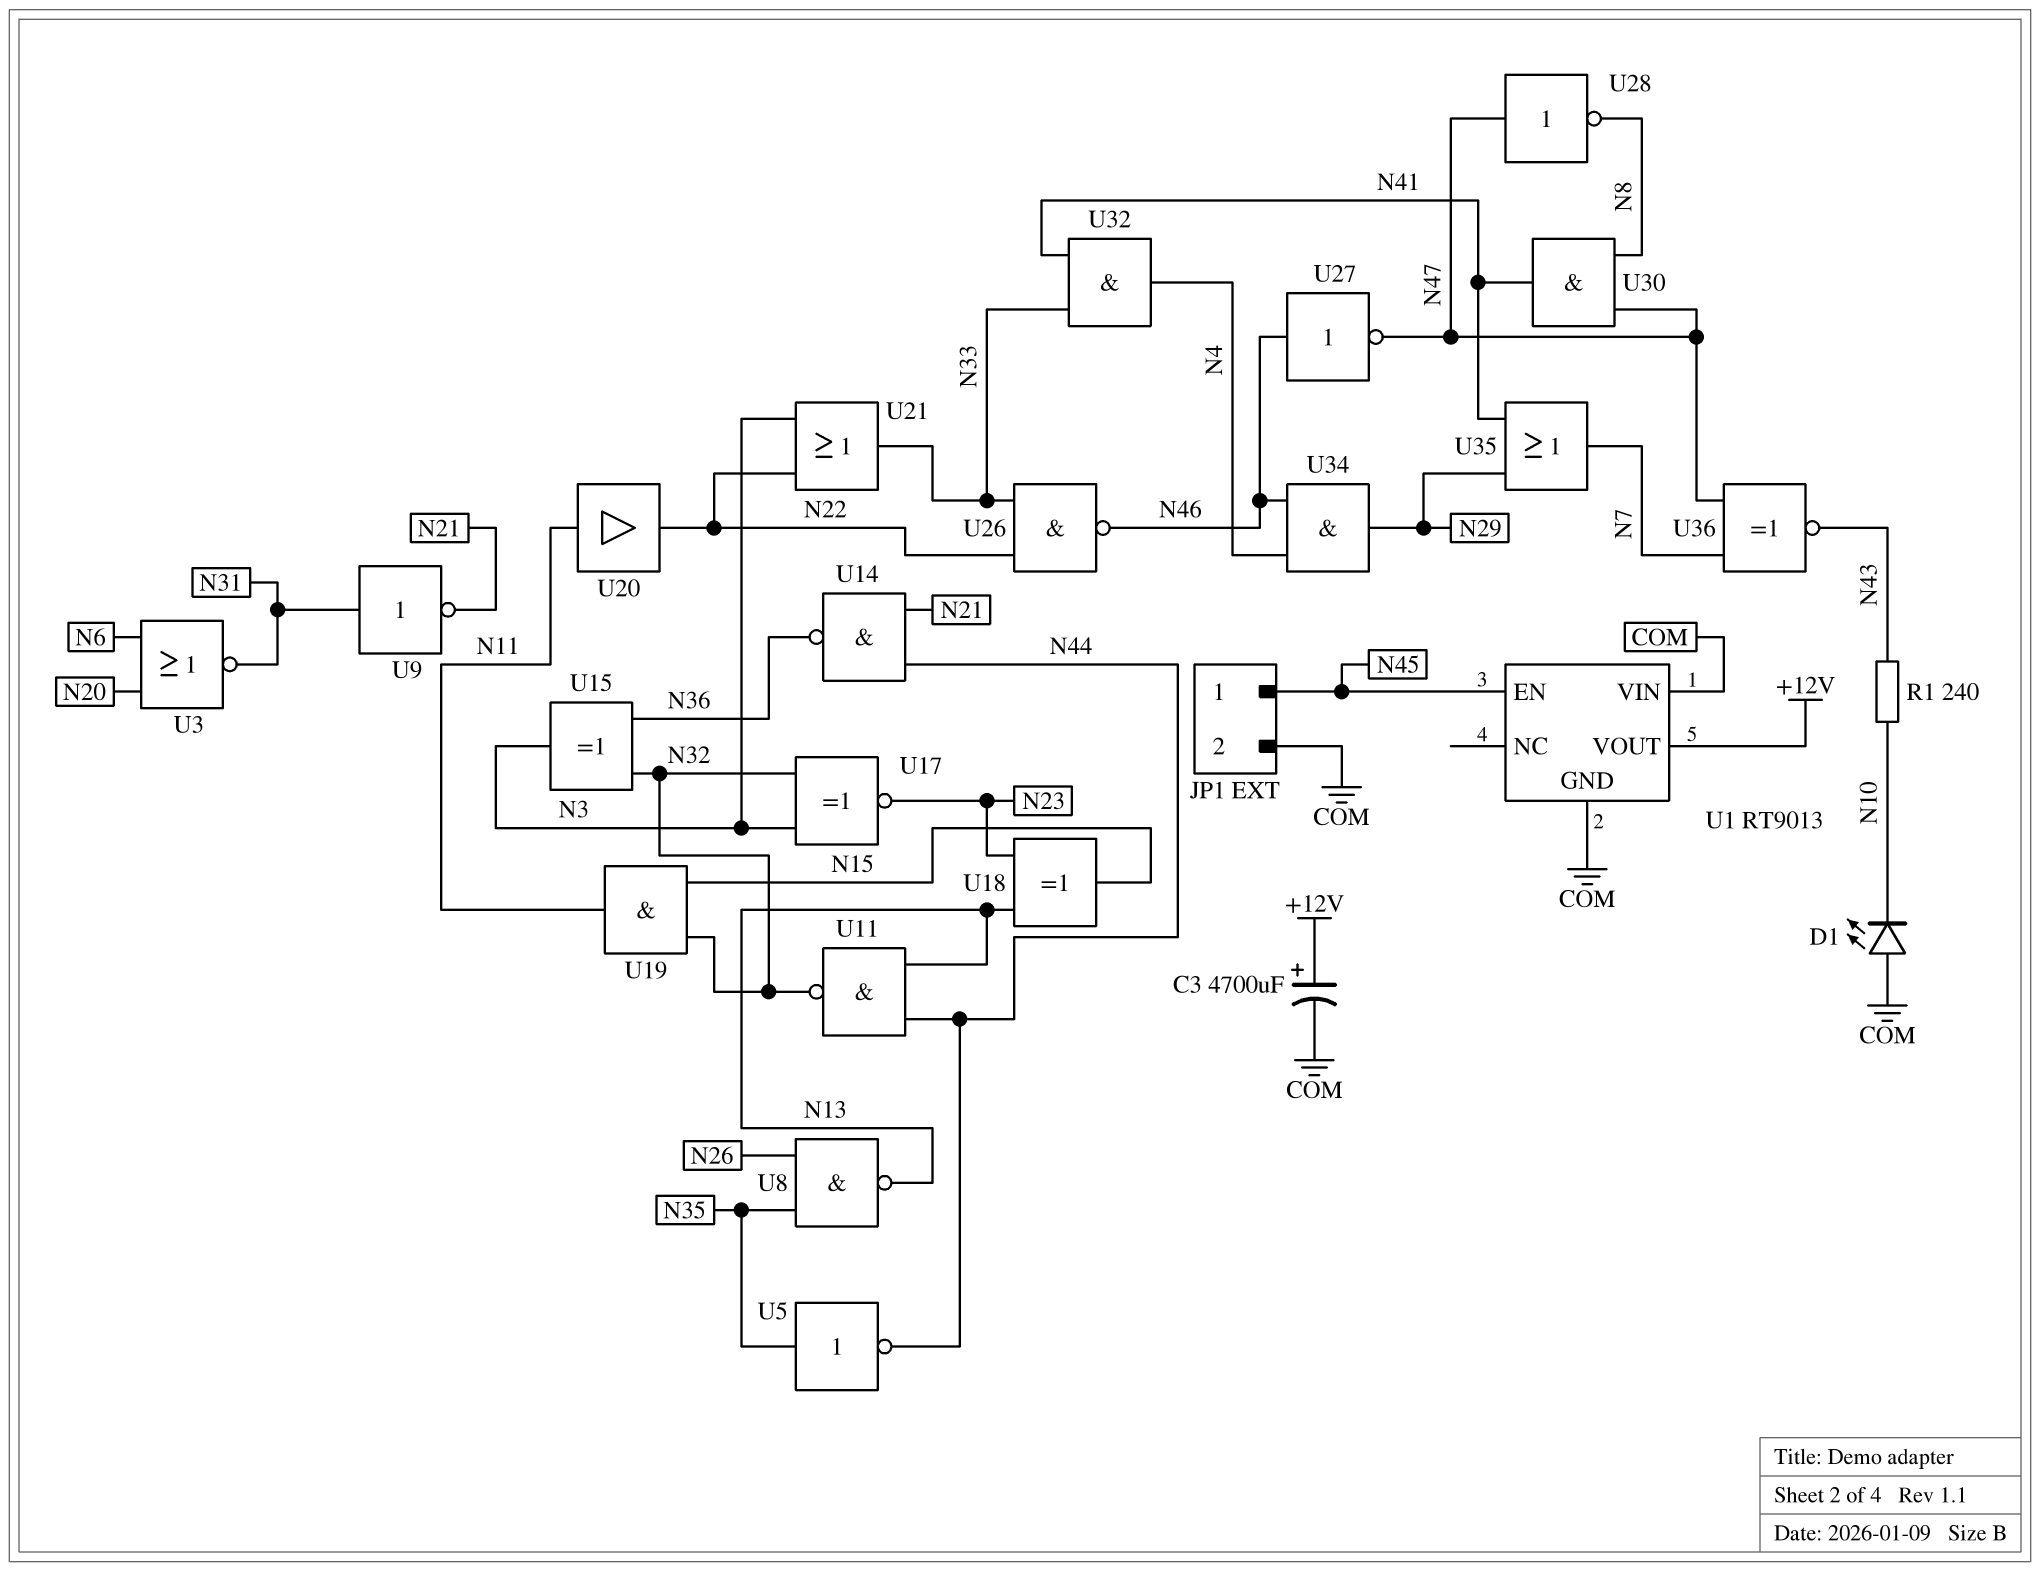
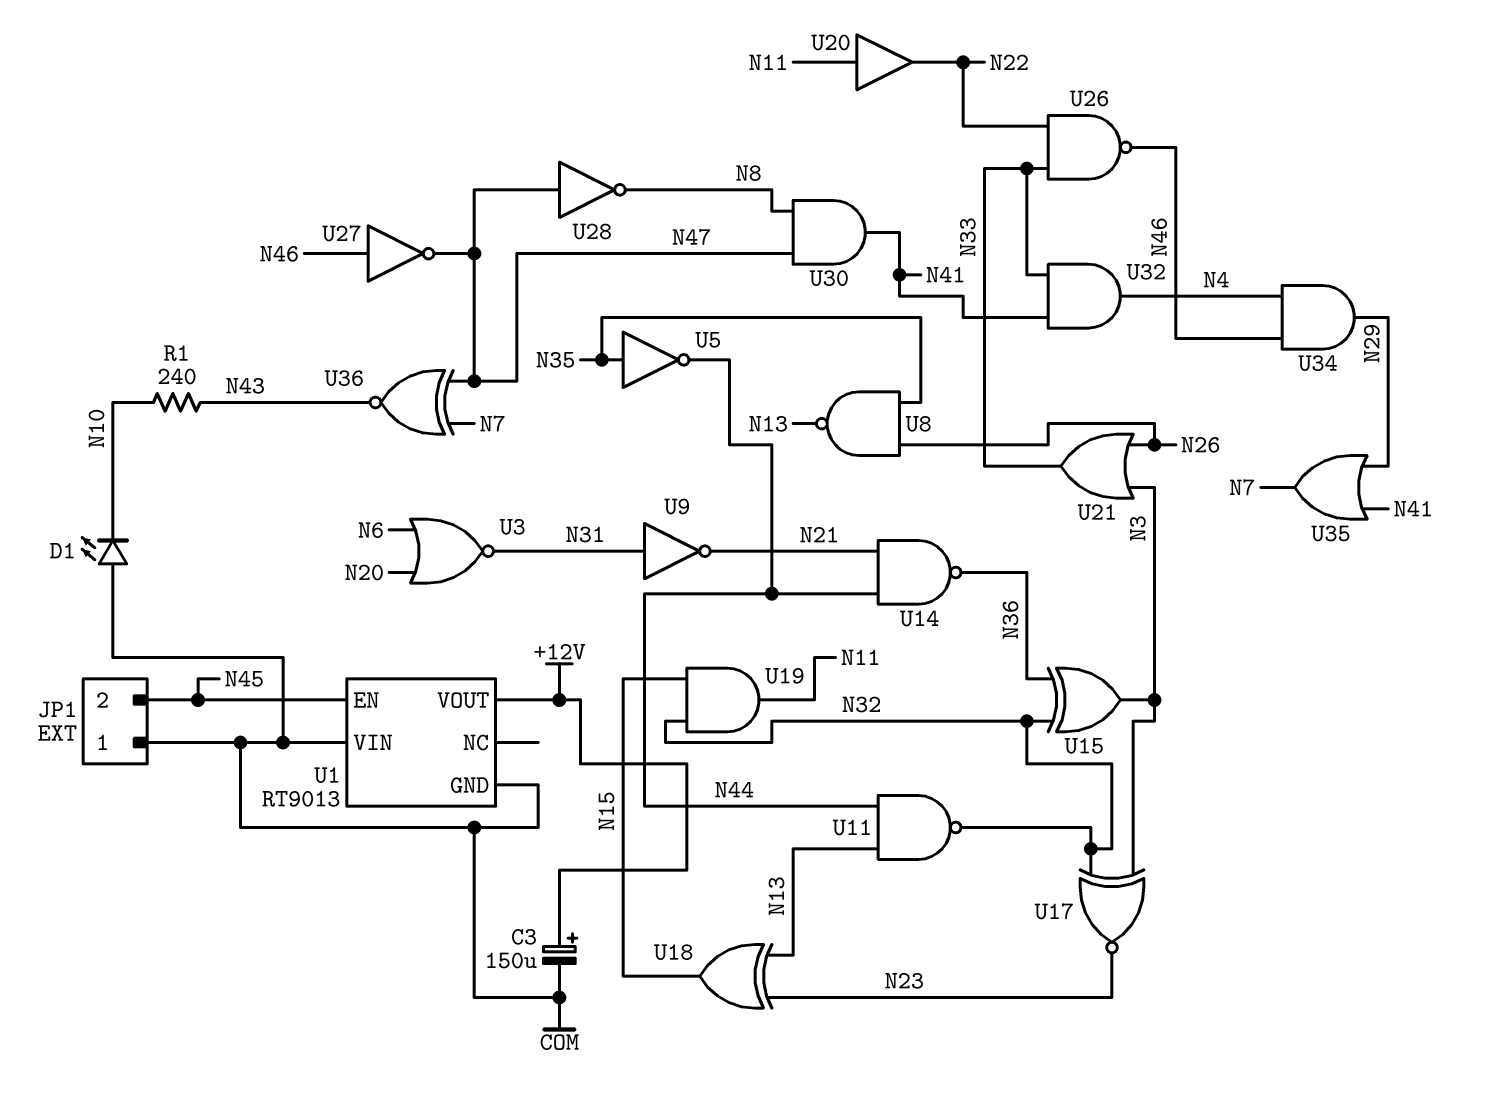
C3: 4700uF (plus +12V, minus COM) -> 150uF (plus +12V, minus COM)
JP1 pin 1: N45 -> COM
JP1 pin 2: COM -> N45
U21: OR (in N3, in N22, out N33) -> OR (in N3, in N26, out N33)

